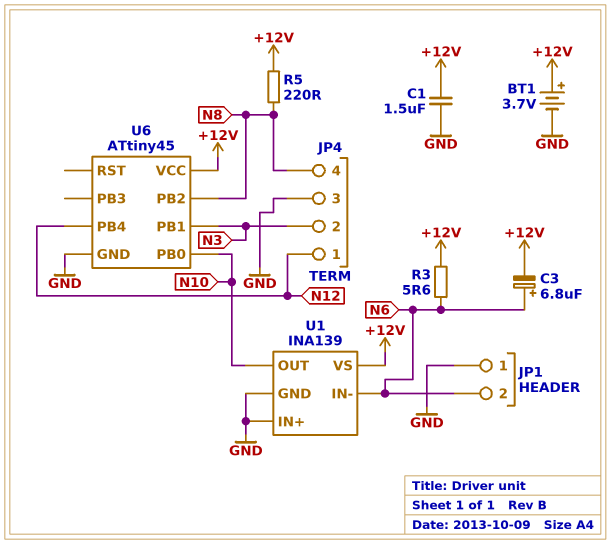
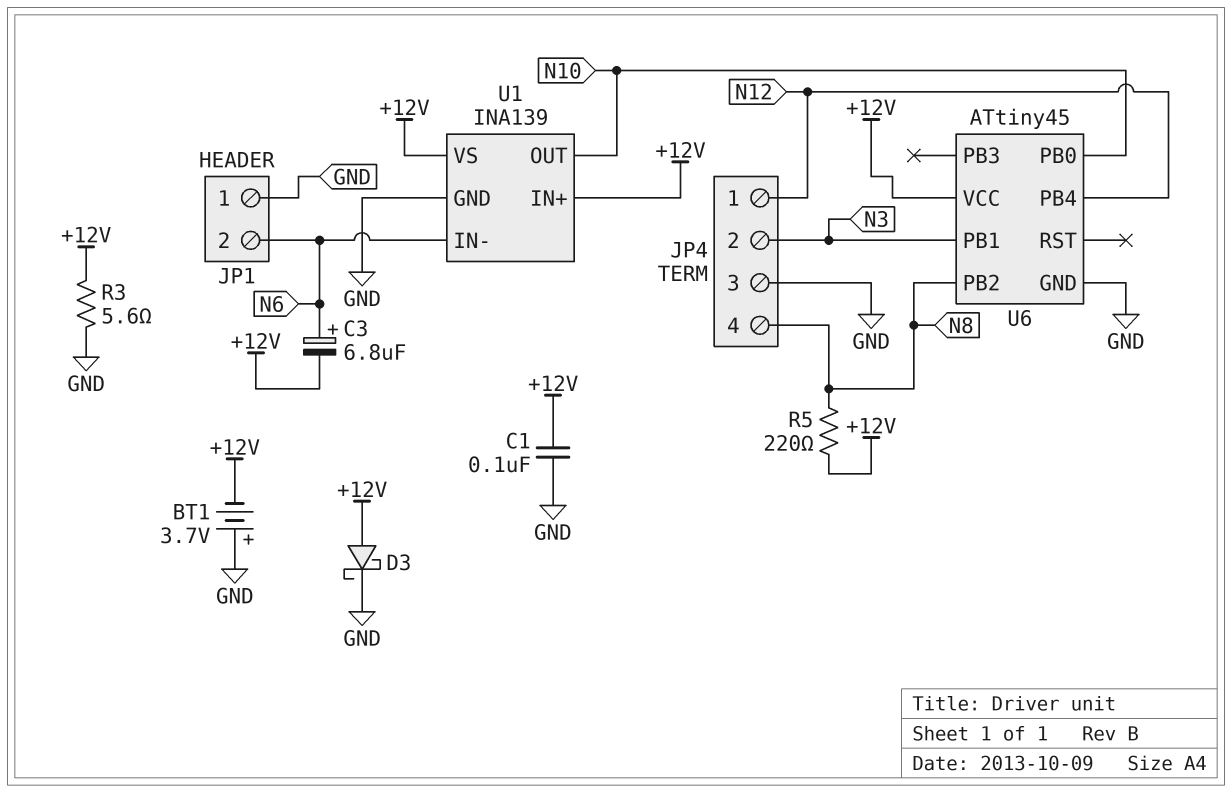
BT1: 3.7V (plus +12V, minus GND) -> 3.7V (plus GND, minus +12V)
C1: 1.5uF (+12V, GND) -> 100nF (+12V, GND)
D3: none -> schottky (A +12V, K GND)
R3: 5.6 (+12V, N6) -> 5.6 (+12V, GND)
U1 pin IN+: GND -> +12V

